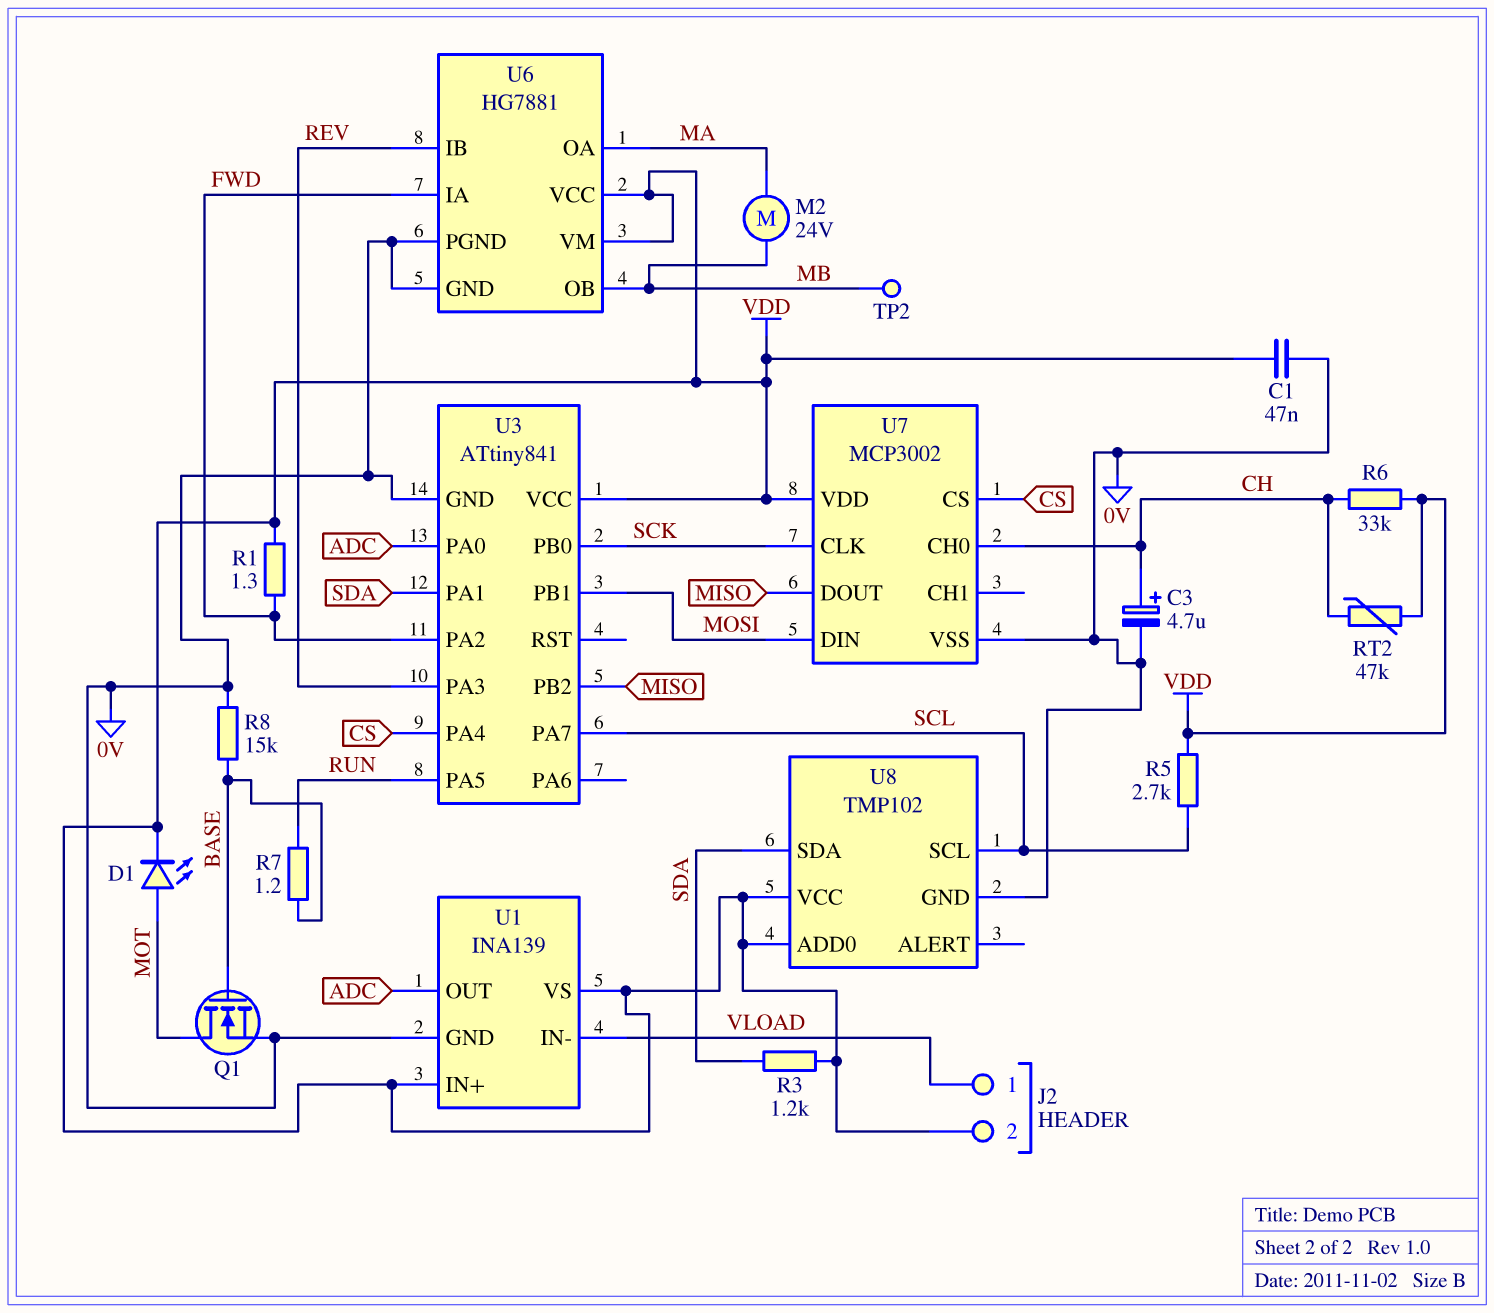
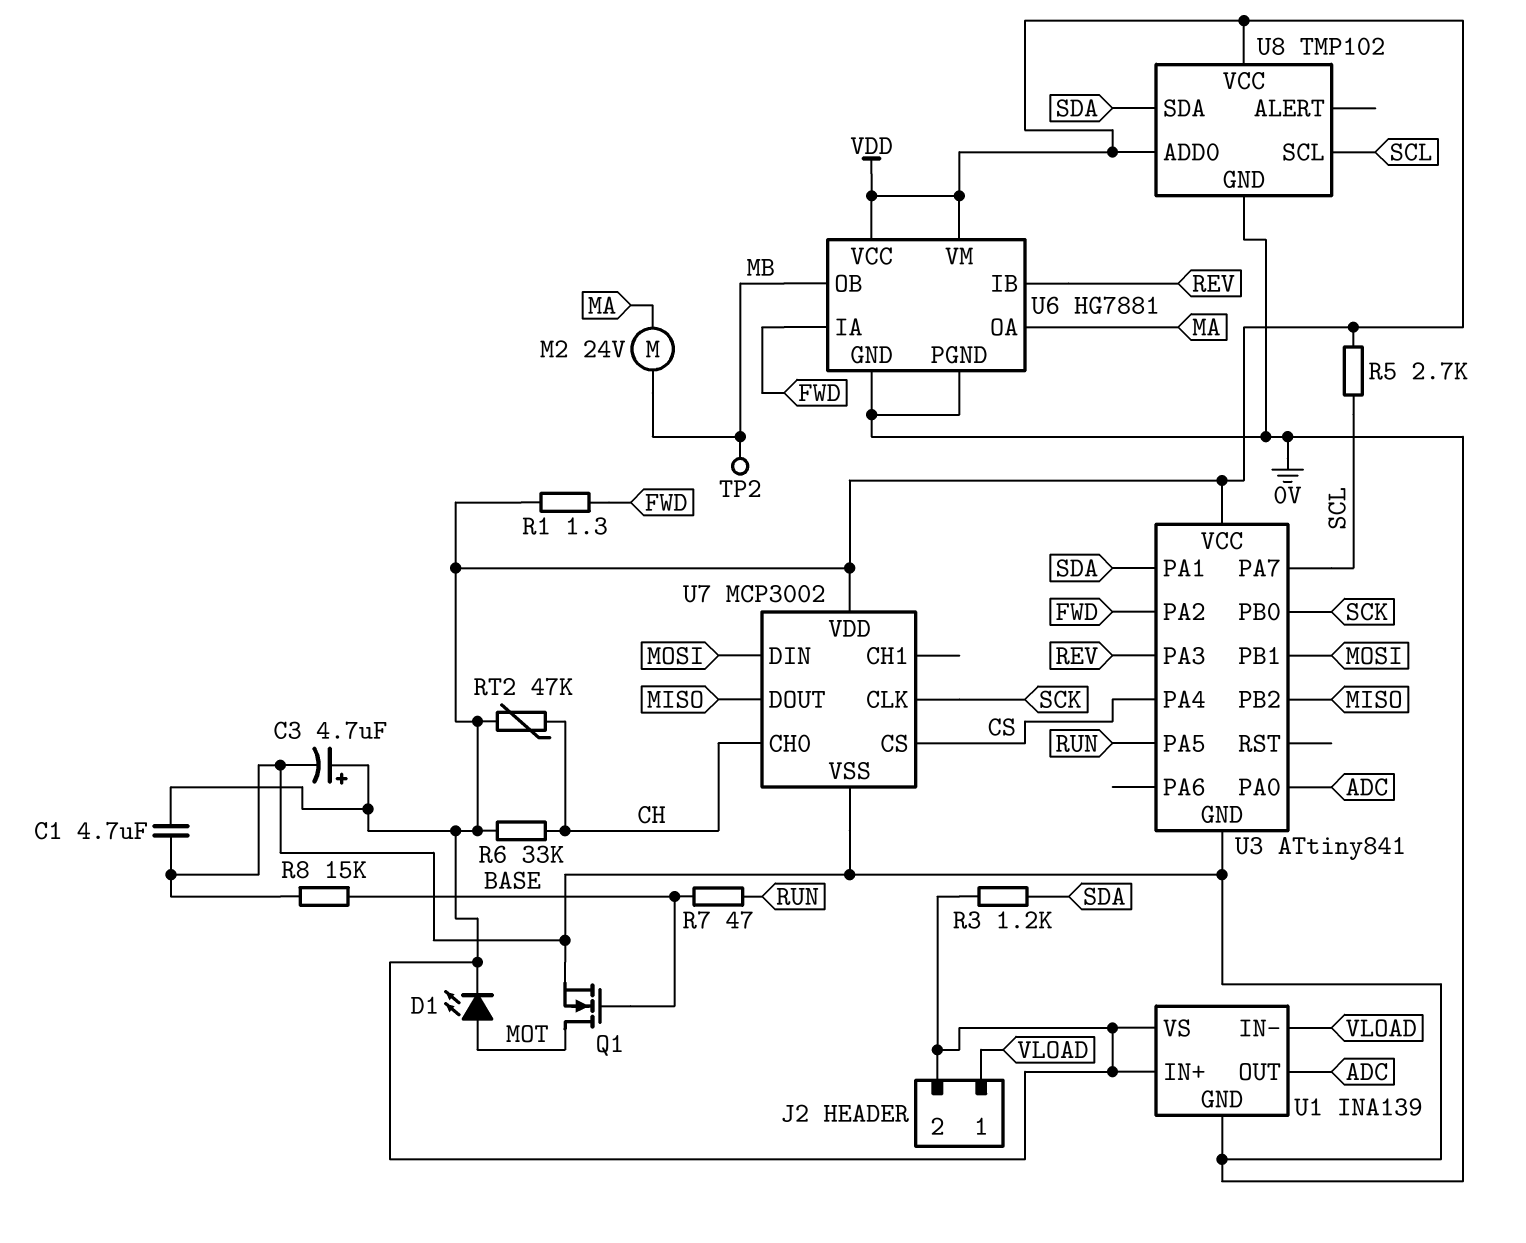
C1: 47nF (0V, VDD) -> 4.7uF (0V, VDD)
C3: 4.7uF (plus CH, minus 0V) -> 4.7uF (plus VDD, minus 0V)
R7: 1.2 (BASE, RUN) -> 47 (BASE, RUN)

